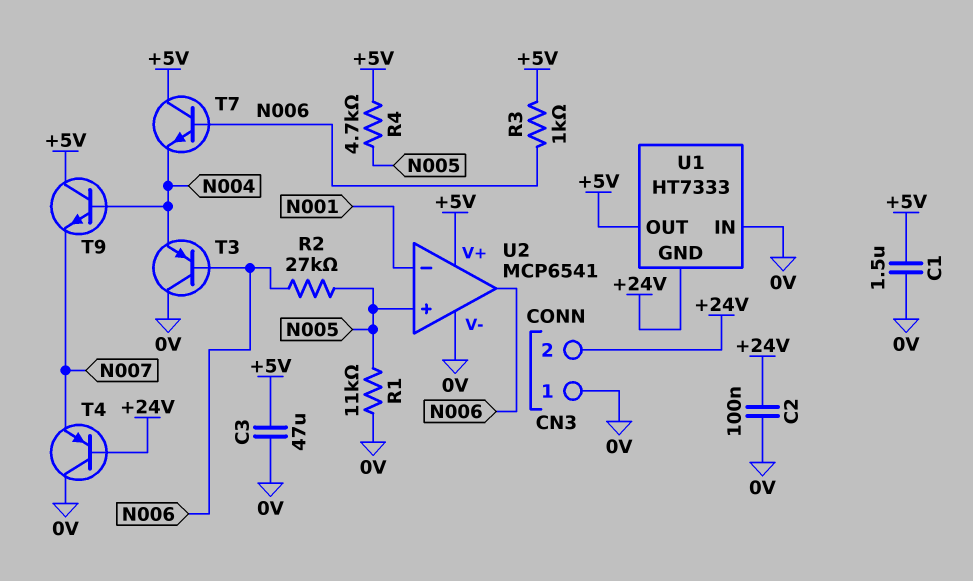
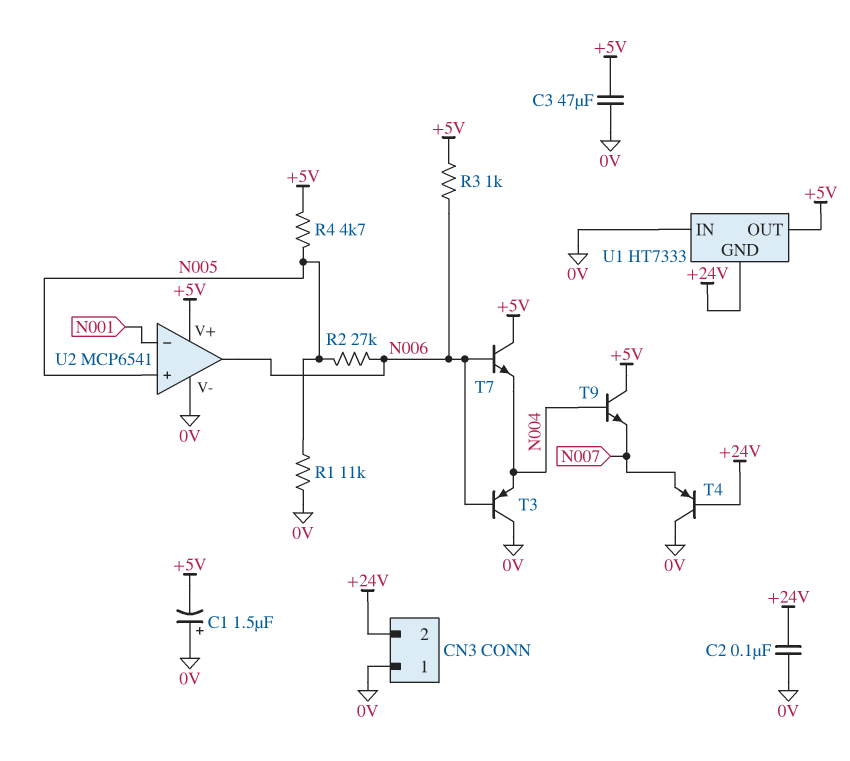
C1: 1.5uF (+5V, 0V) -> 1.5uF (plus 0V, minus +5V)

